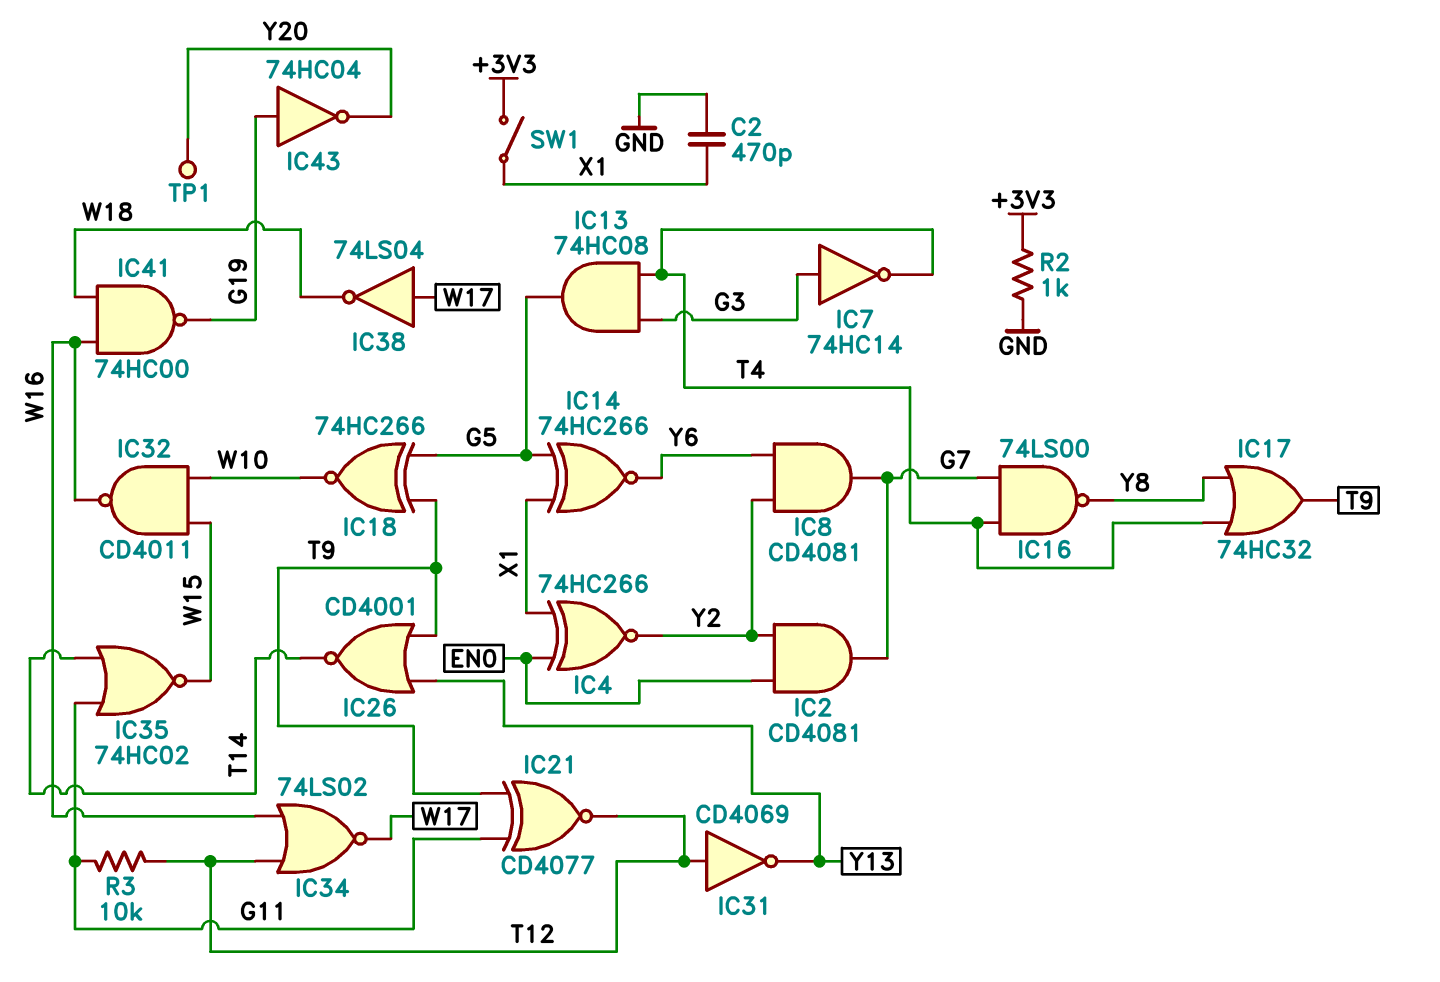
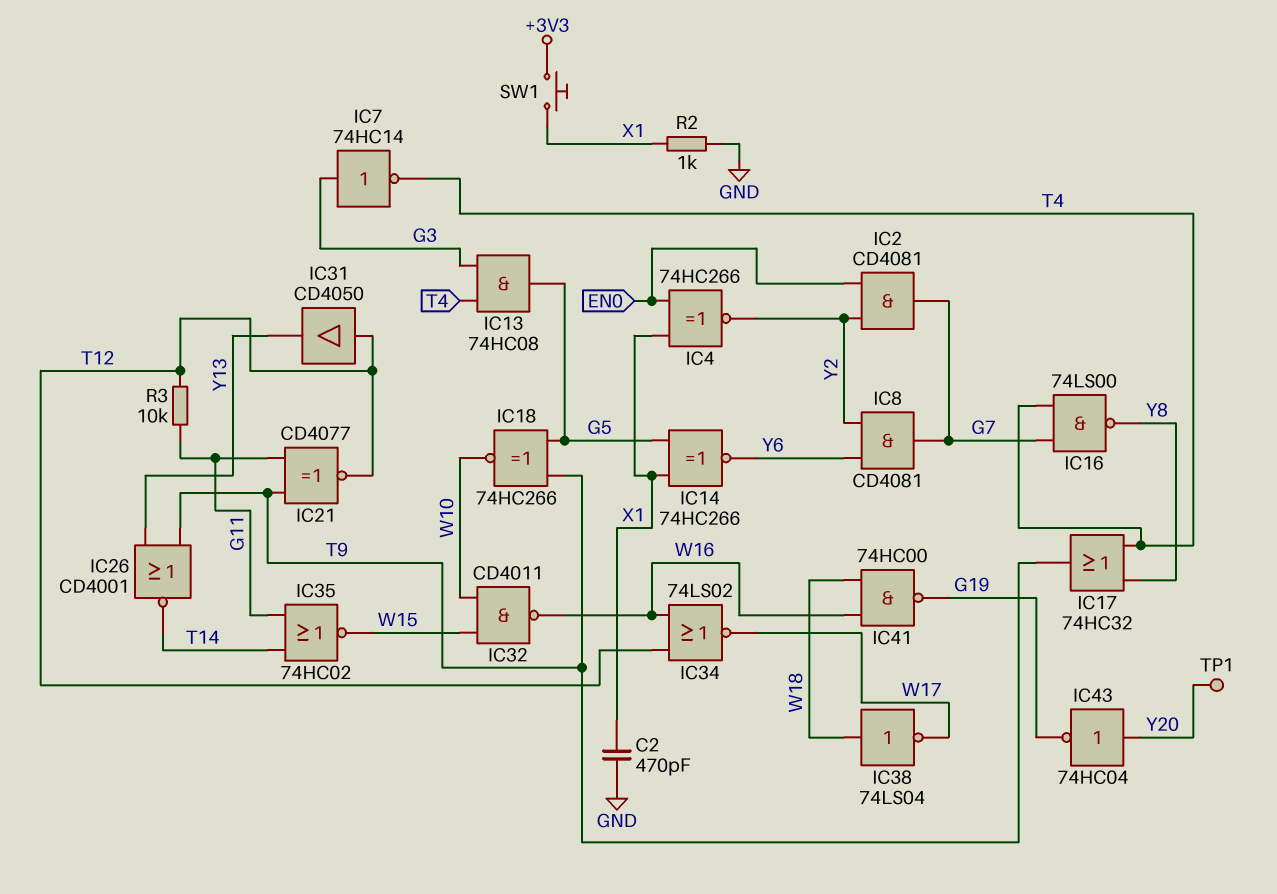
IC31: NOT CD4069 (in T12, out Y13) -> buffer CD4050 (in T12, out Y13)
IC38: NOT 74LS04 (in W17, out W18) -> NOT 74LS04 (in W18, out W17)
IC43: NOT 74HC04 (in G19, out Y20) -> NOT 74HC04 (in Y20, out G19)
R2: 1k (+3V3, GND) -> 1k (GND, X1)
SW1: switch (+3V3, X1) -> button (+3V3, X1)

